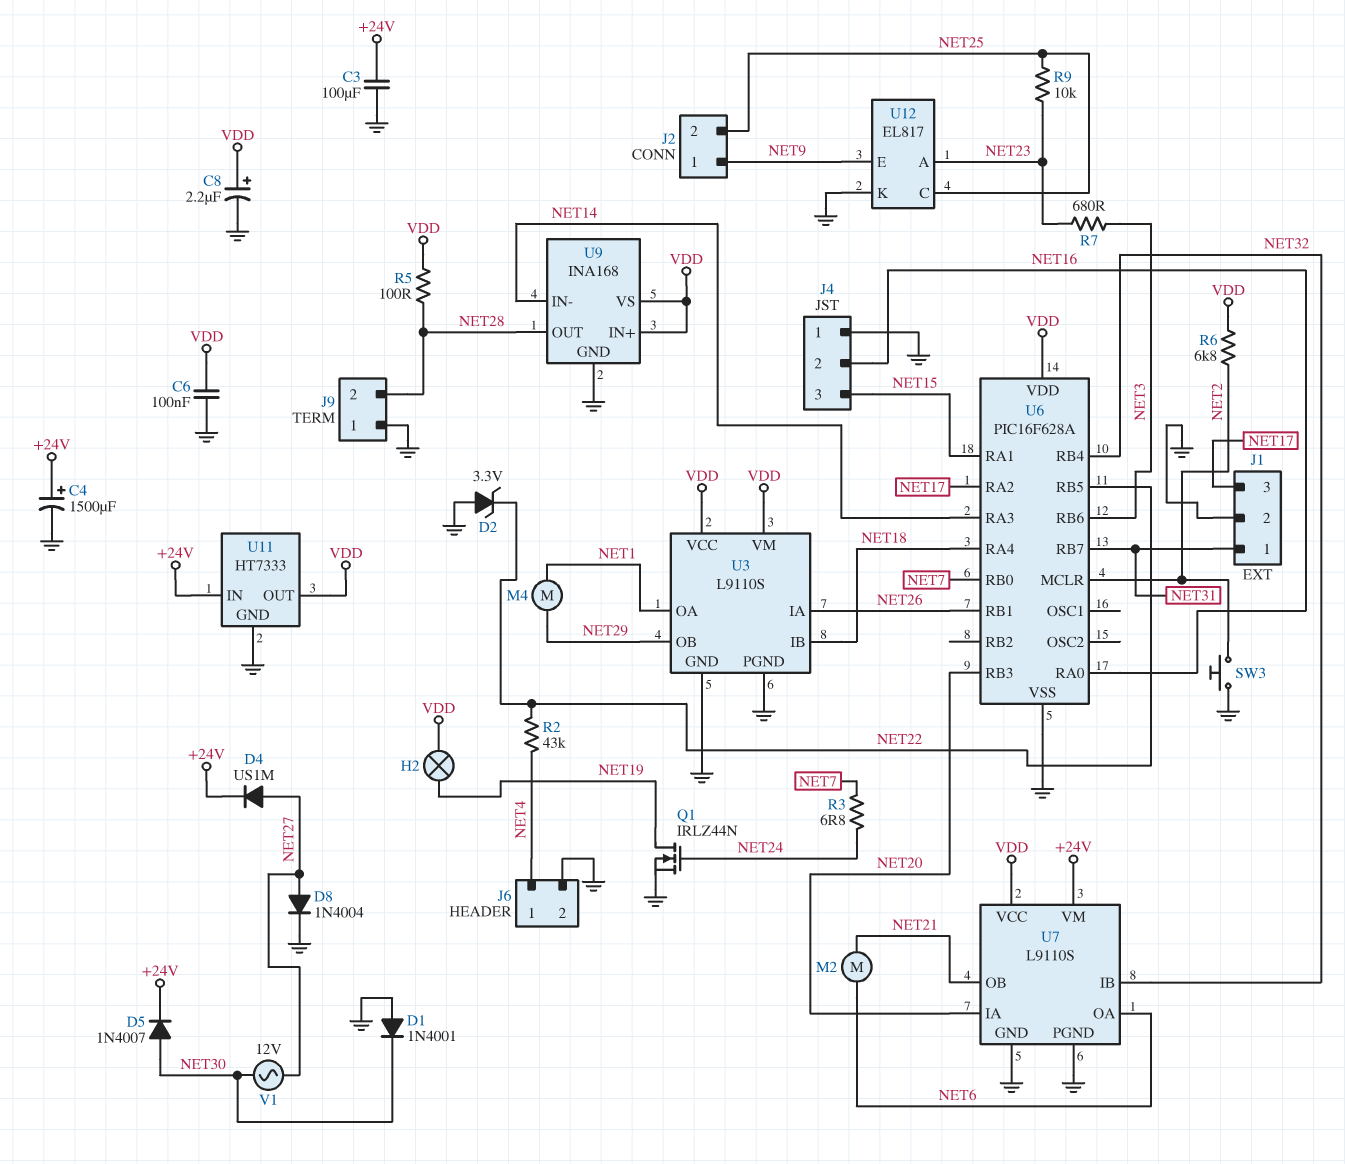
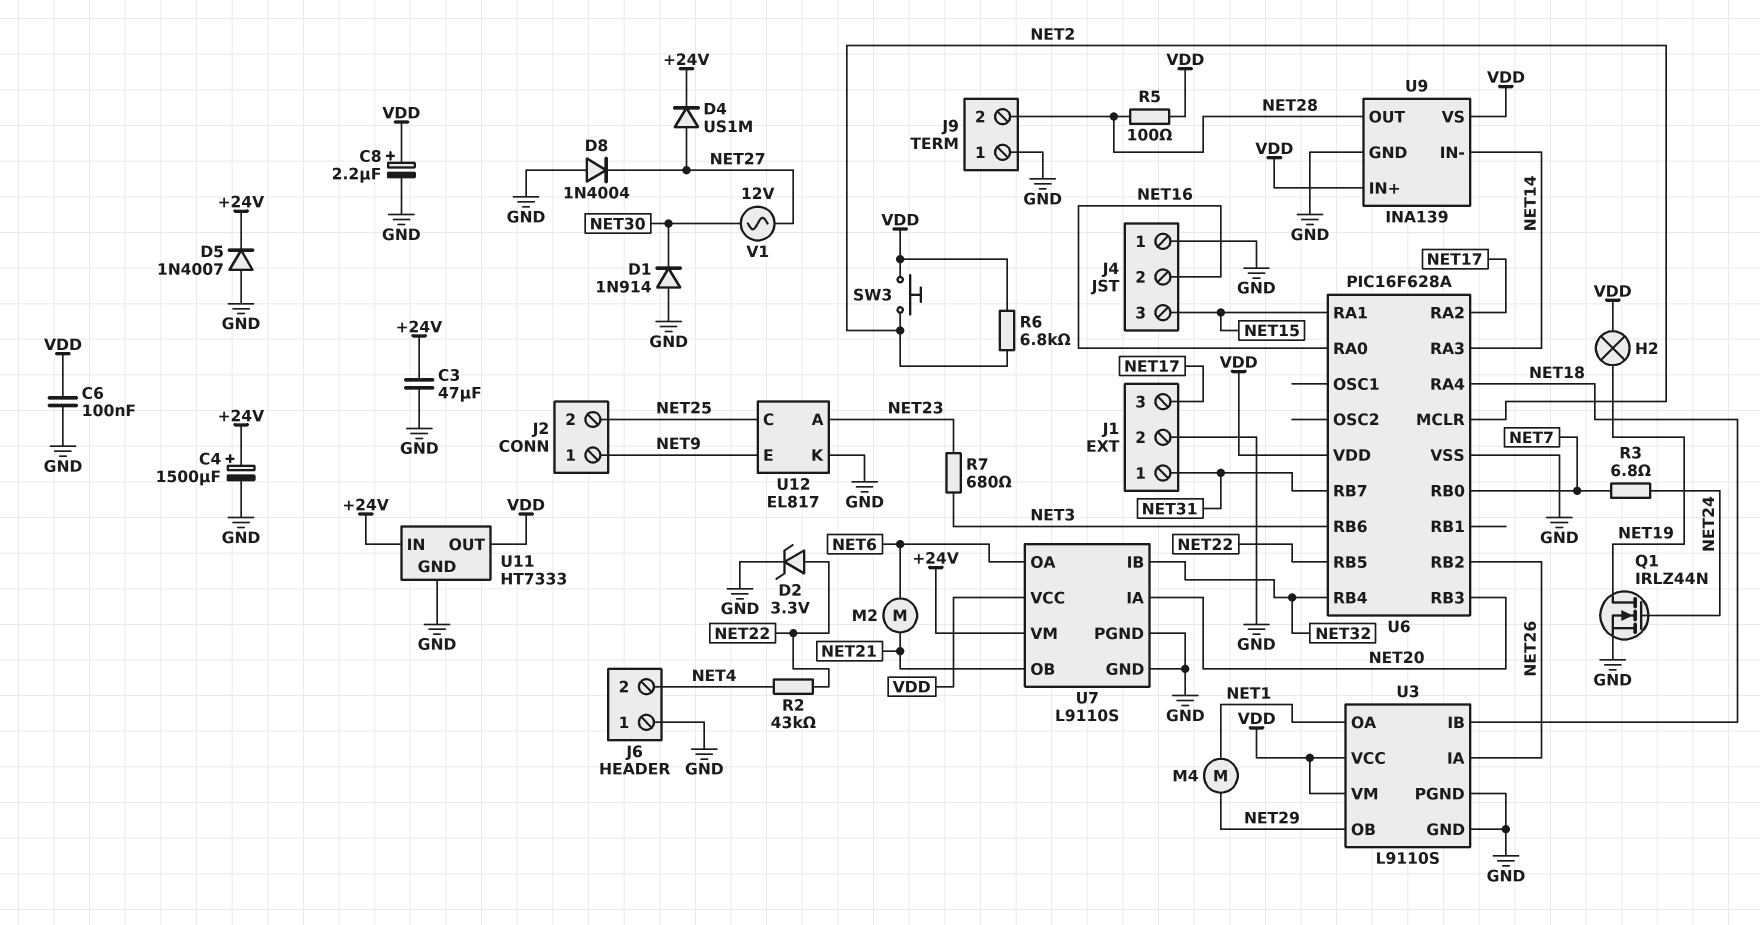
C3: 100uF (+24V, GND) -> 47uF (+24V, GND)
D1: diode 1N4001 (A GND, K NET30) -> diode 1N914 (A GND, K NET30)
D2: zener 3.3V (A GND, K NET22) -> zener 3.3V (A NET22, K GND)
D5: diode 1N4007 (A NET30, K +24V) -> diode 1N4007 (A GND, K +24V)
D8: diode 1N4004 (A NET27, K GND) -> diode 1N4004 (A GND, K NET27)
J6 pin 1: NET4 -> GND
J6 pin 2: GND -> NET4
R9: 10k (NET23, NET25) -> none
SW3: button (GND, NET2) -> button (NET2, VDD)
U6 pin RB1: NET26 -> none
U6 pin RB2: none -> NET26
U9: INA168 -> INA139

